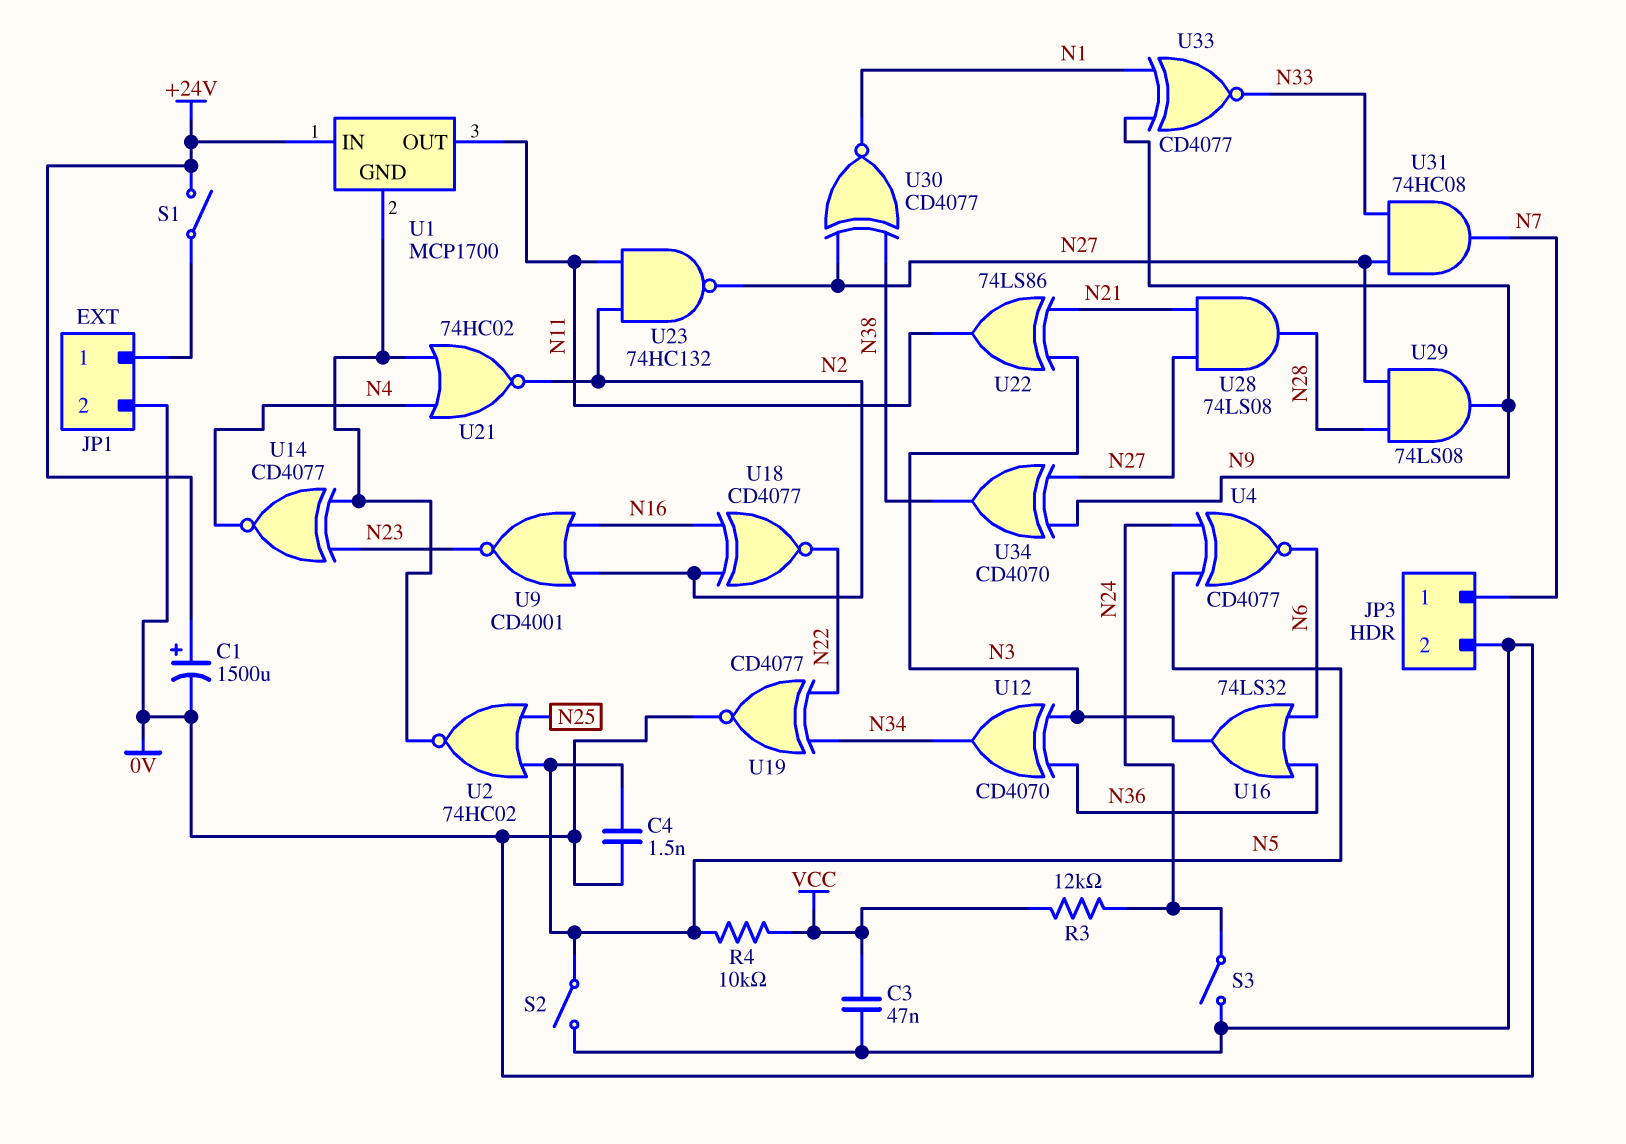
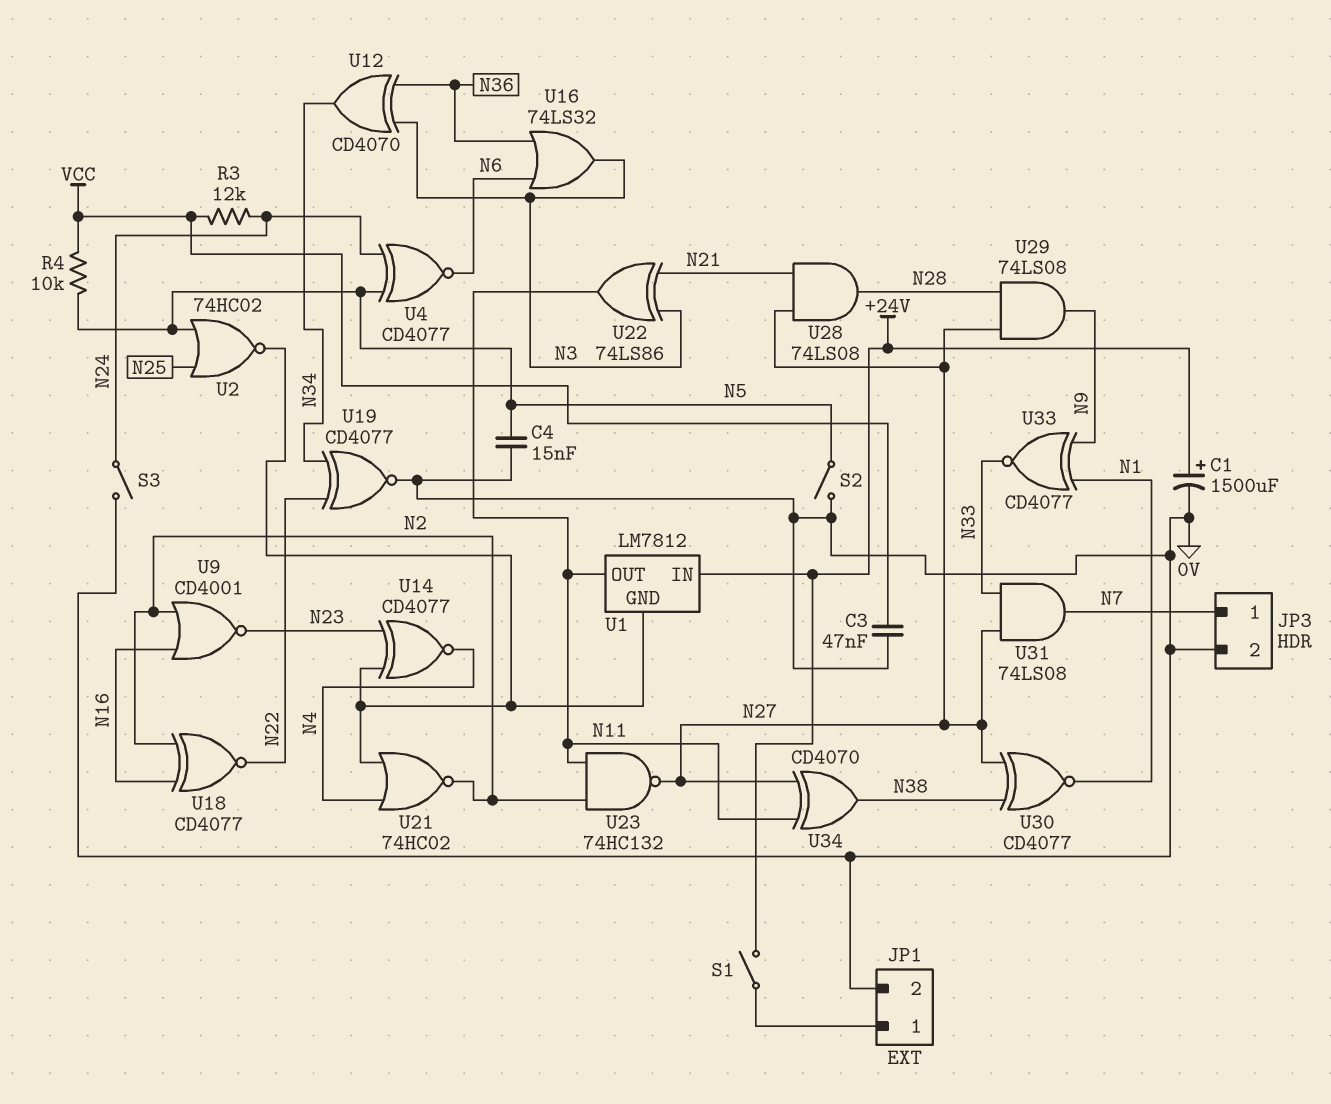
C4: 1.5nF (0V, N5) -> 15nF (0V, N5)
U1: MCP1700 -> LM7812
U31: AND 74HC08 (in N27, in N33, out N7) -> AND 74LS08 (in N27, in N33, out N7)
U34: XOR CD4070 (in N9, in N27, out N38) -> XOR CD4070 (in N11, in N27, out N38)

